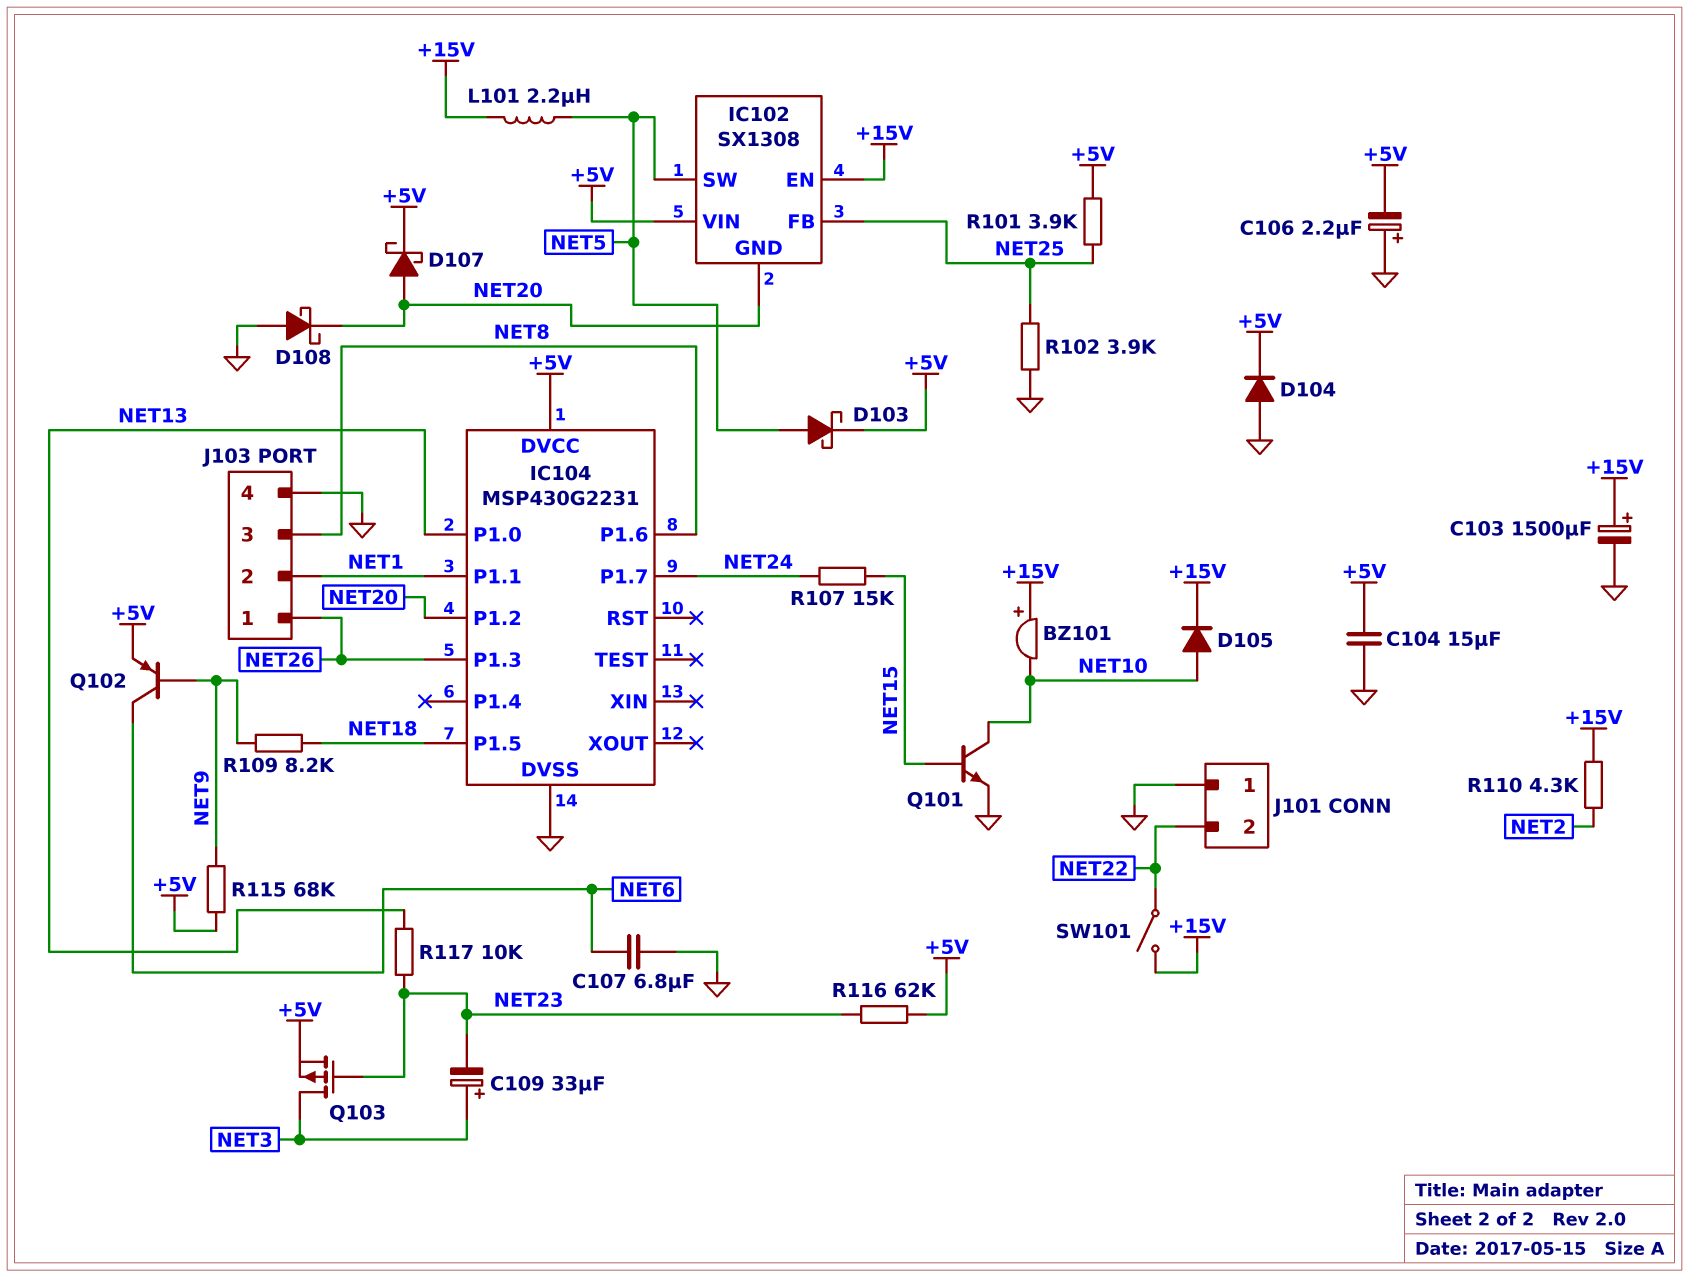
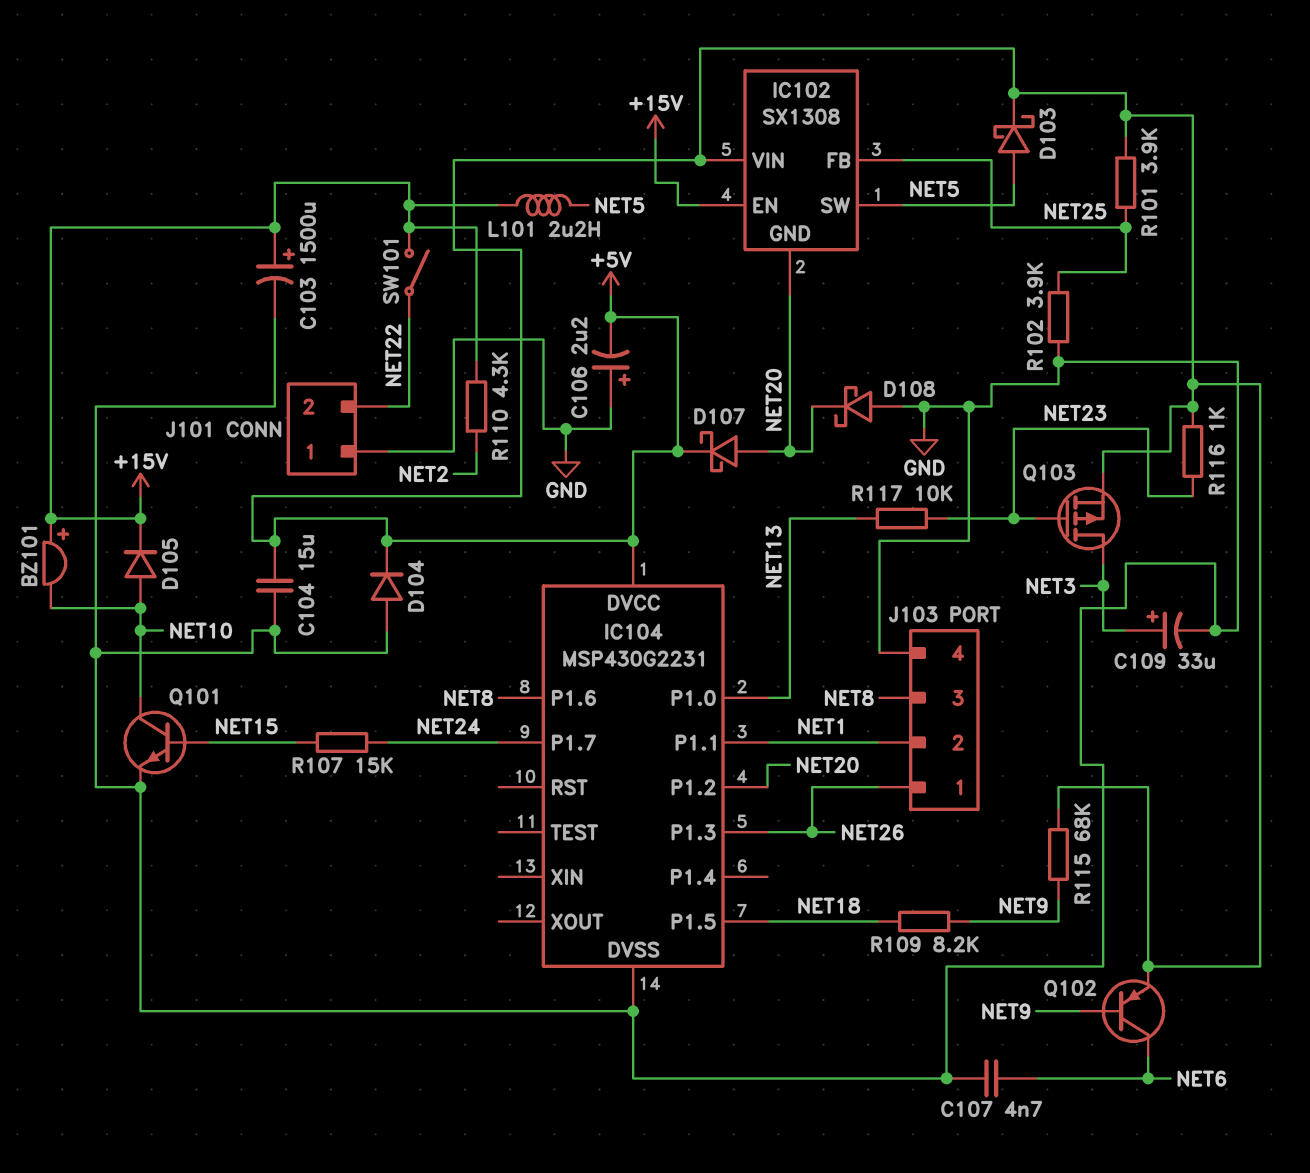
C107: 6.8uF (GND, NET6) -> 4.7nF (GND, NET6)
C109: 33uF (plus NET3, minus NET23) -> 33uF (plus NET3, minus GND)
R116: 62k (+5V, NET23) -> 1k (+5V, NET23)

